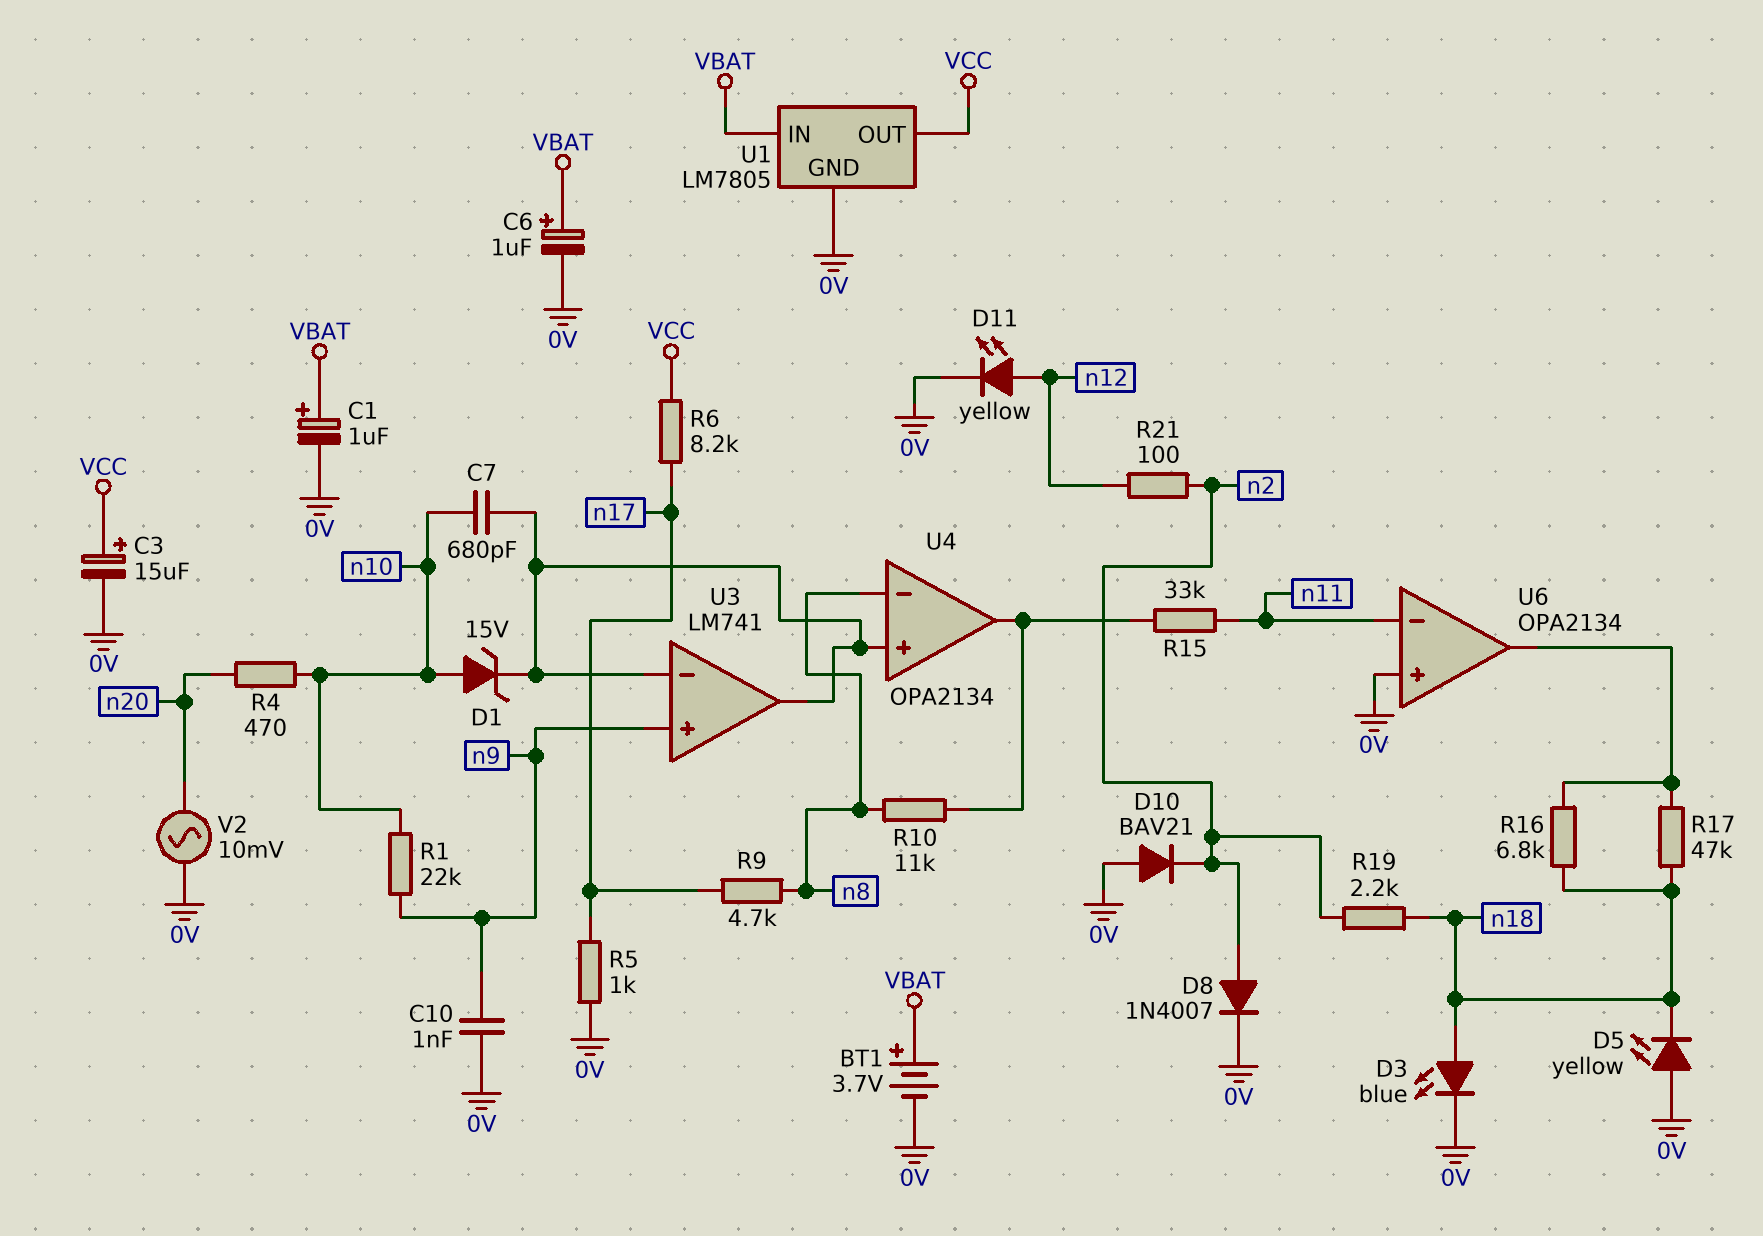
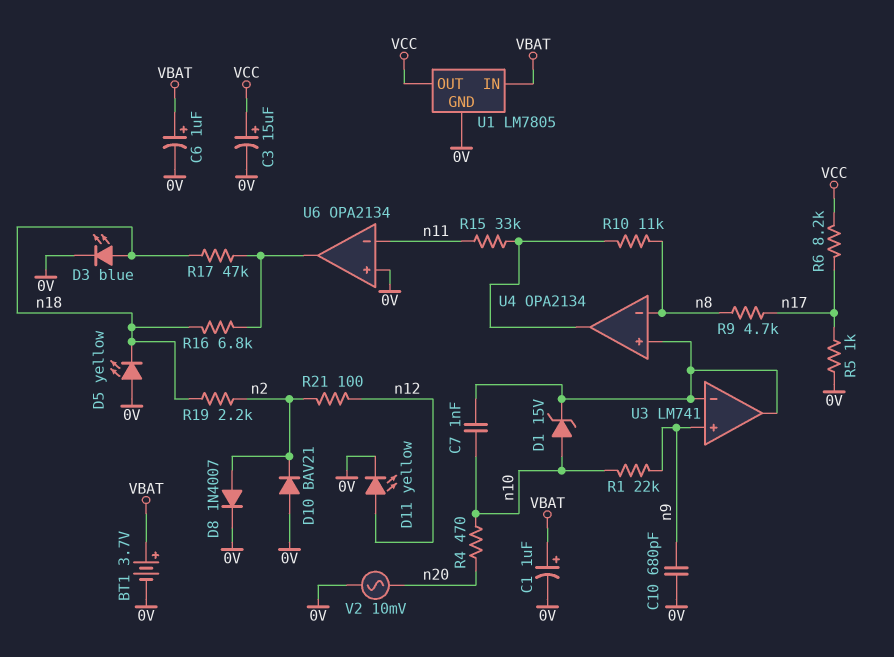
C7: 680pF (U3/in-, n10) -> 1nF (U3/in-, n10)
C10: 1nF (0V, n9) -> 680pF (0V, n9)

